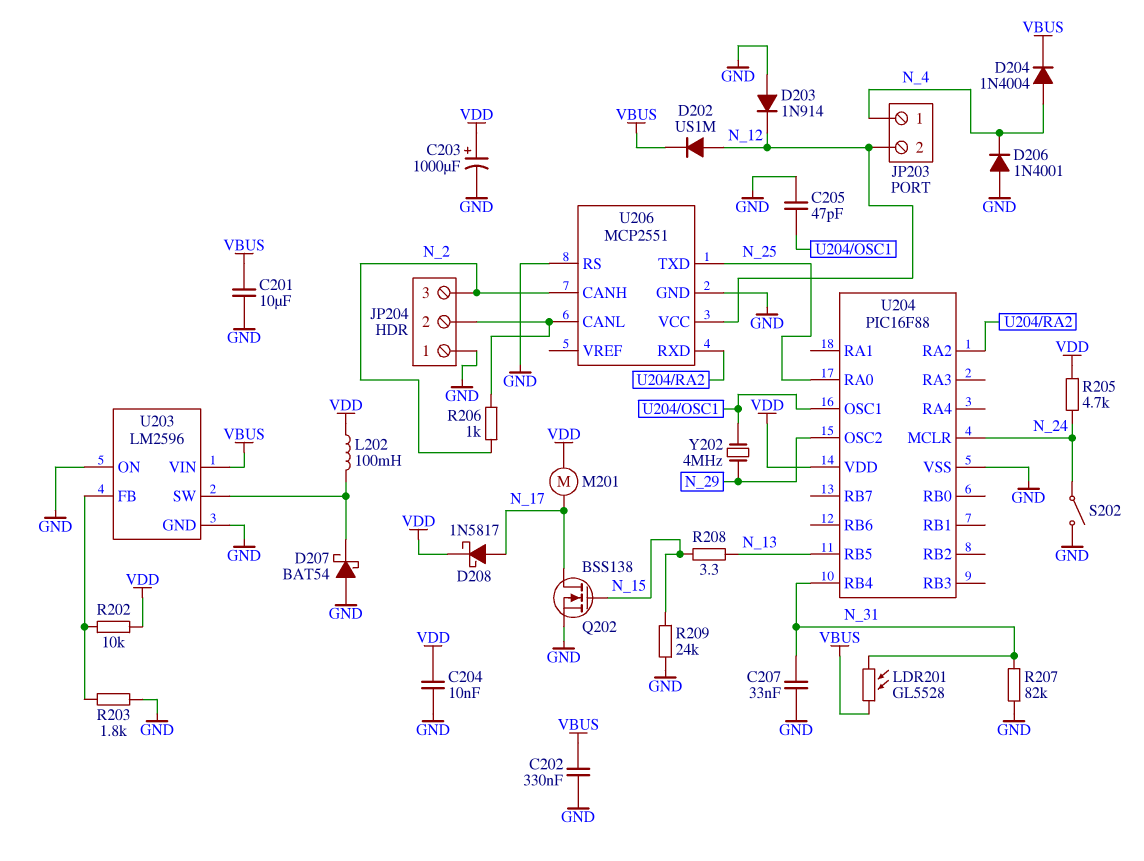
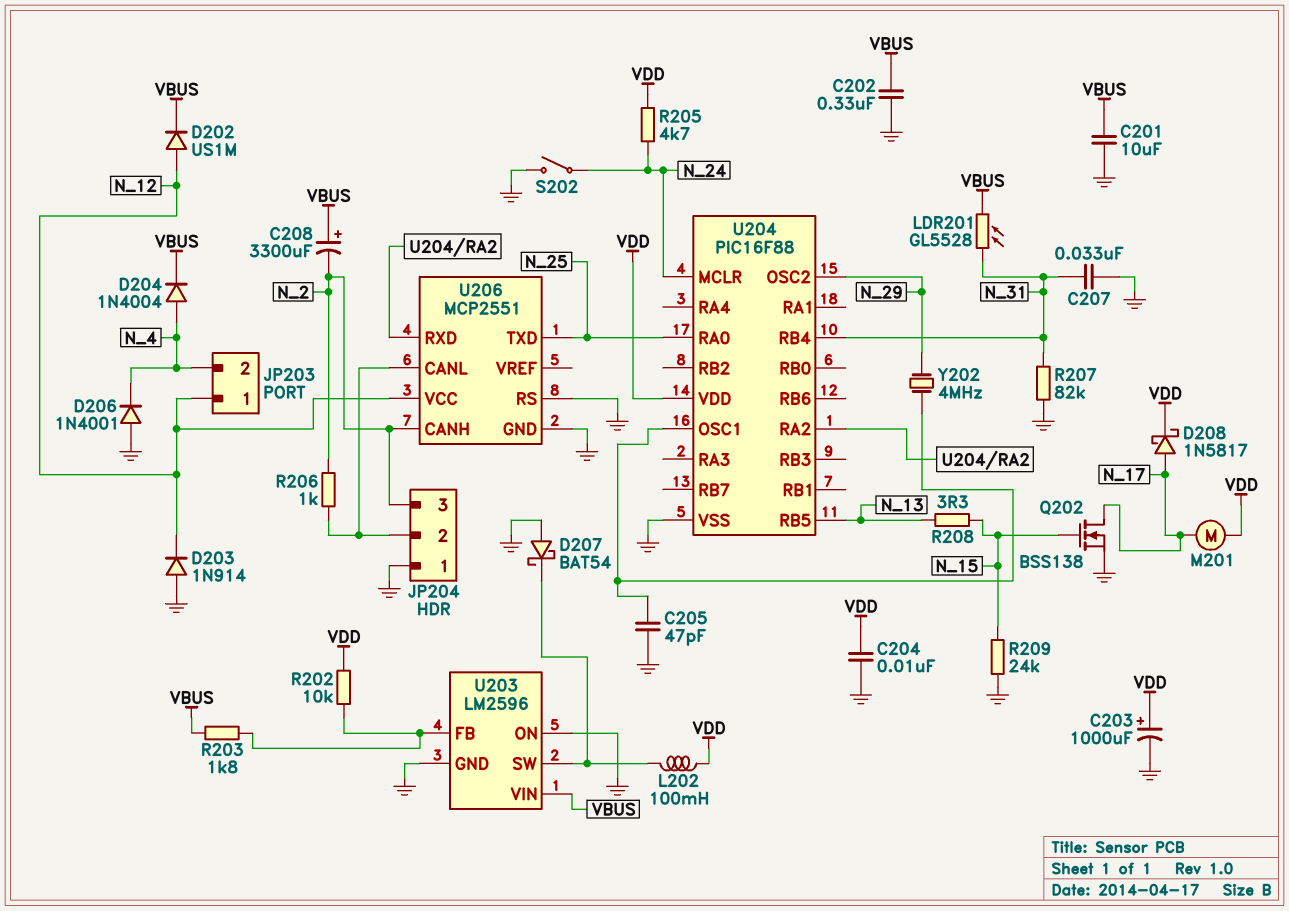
C208: none -> 3300uF (plus VBUS, minus N_2)
JP203 pin 1: N_4 -> N_12
JP203 pin 2: N_12 -> N_4
R203: 1.8k (GND, U203/FB) -> 1.8k (U203/FB, VBUS)

